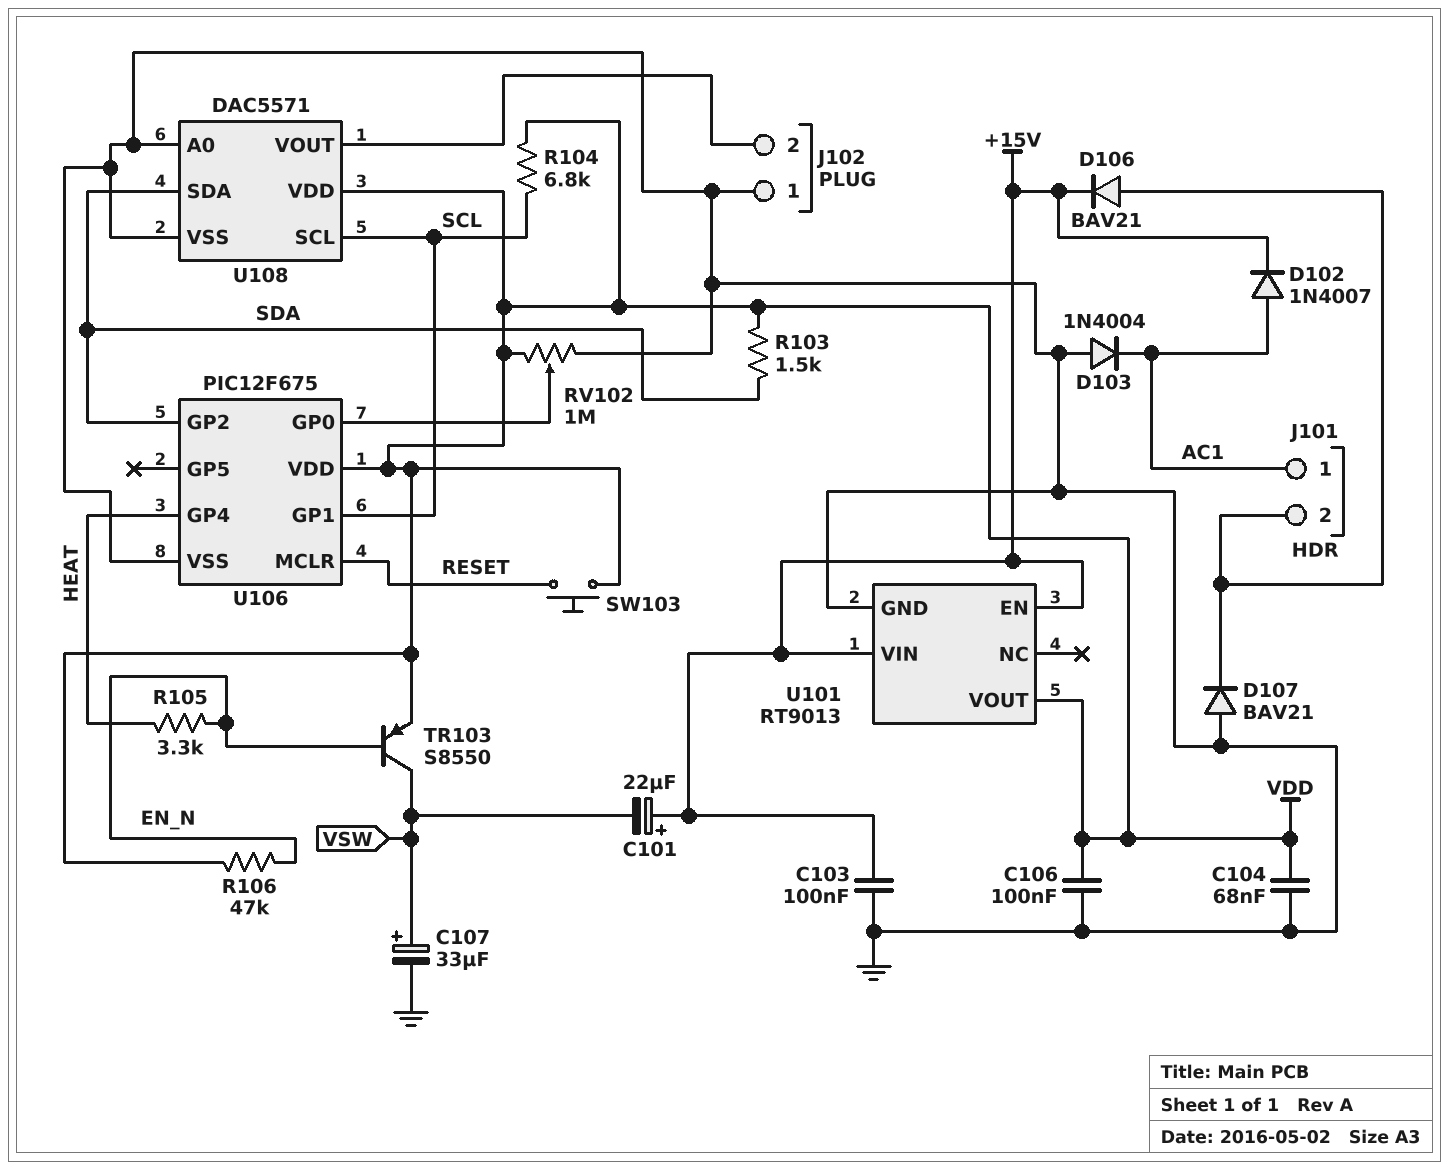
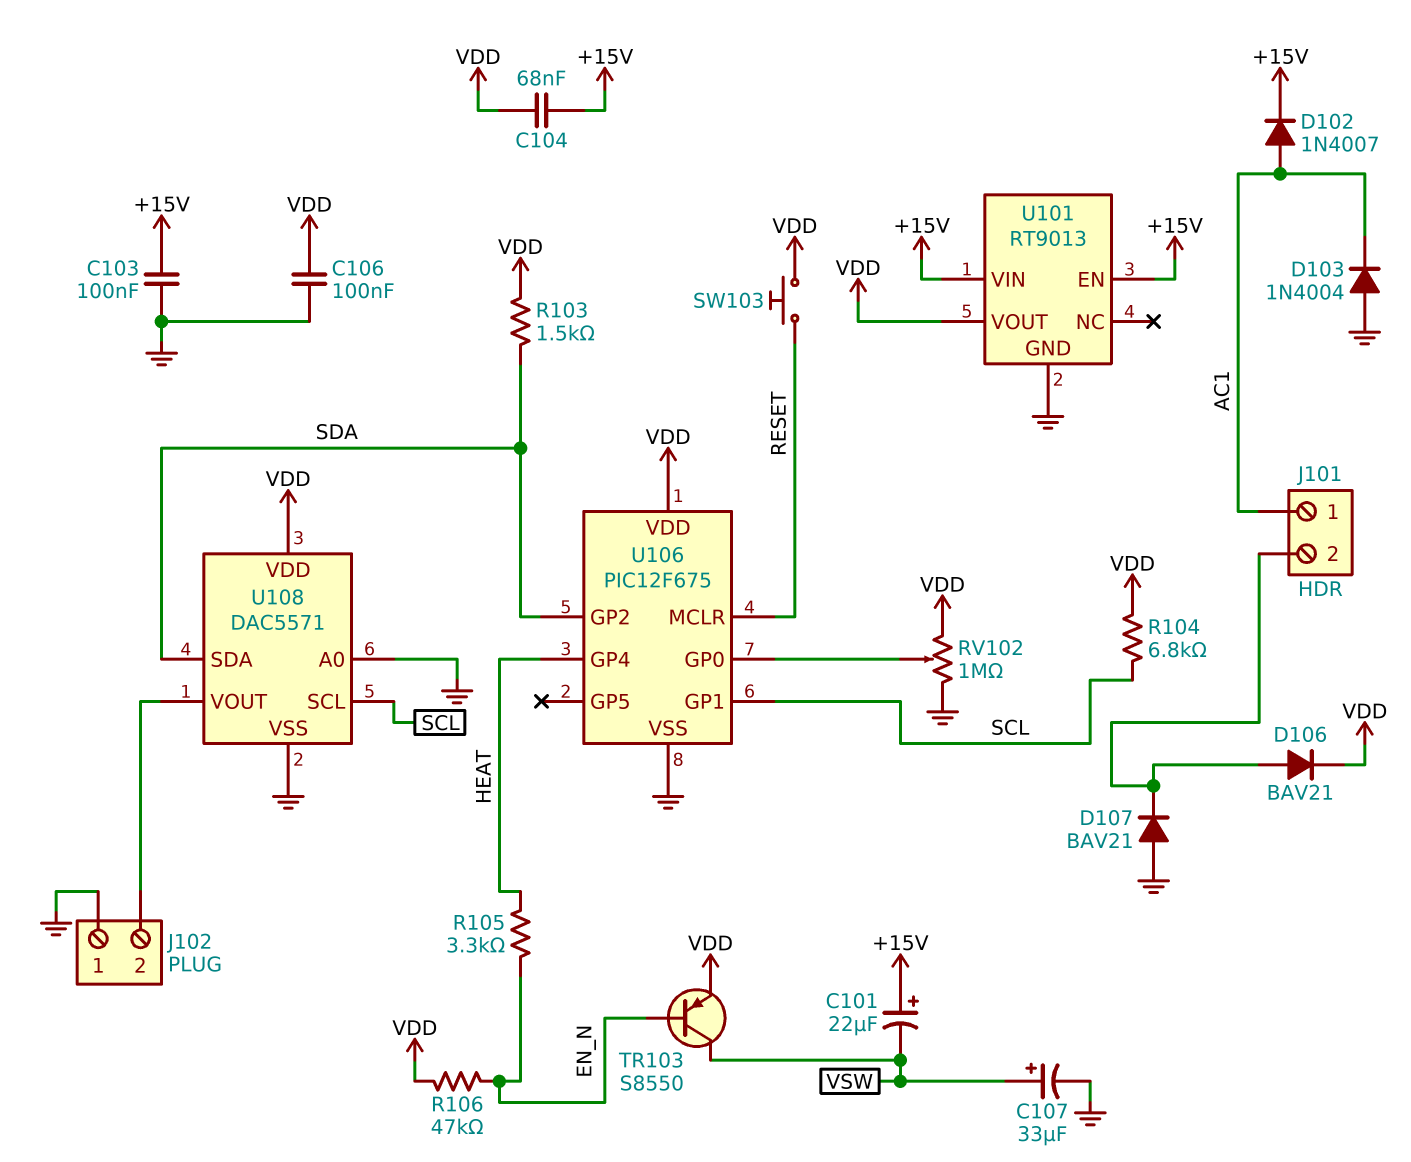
C104: 68nF (GND, VDD) -> 68nF (+15V, VDD)
D106: diode BAV21 (A J101/2, K +15V) -> diode BAV21 (A J101/2, K VDD)

